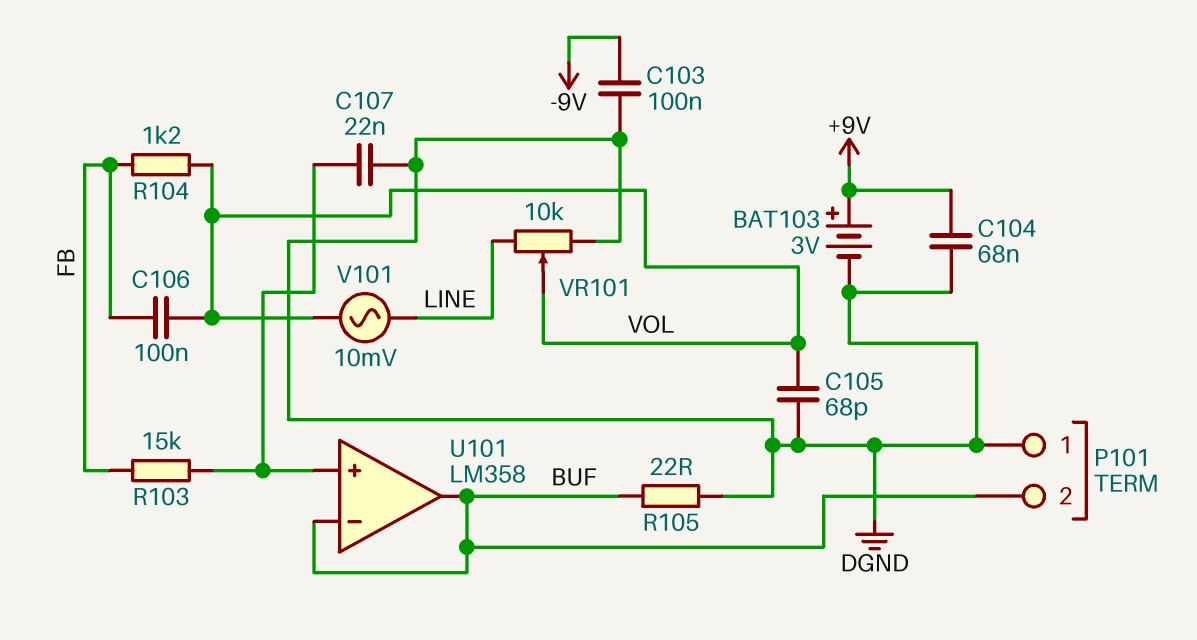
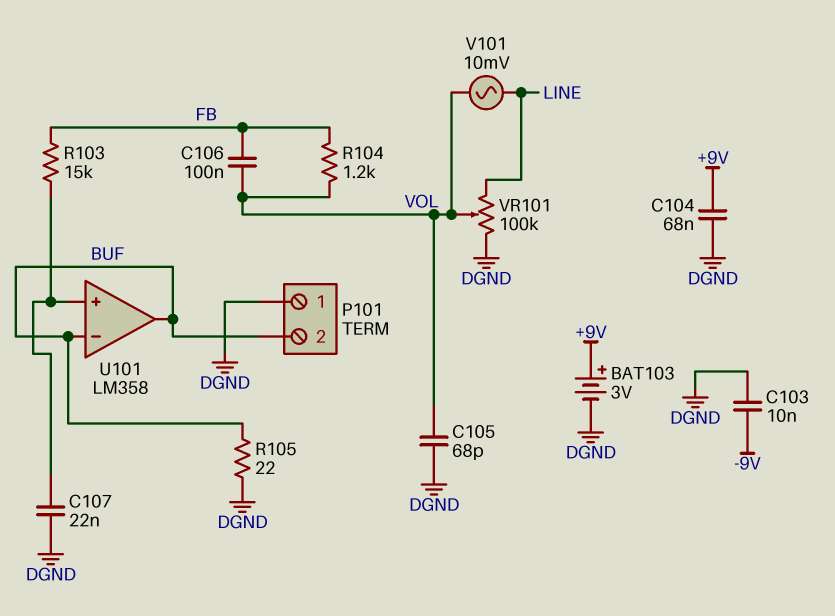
C103: 100nF (-9V, DGND) -> 10nF (-9V, DGND)
VR101: 10k (DGND, LINE, wiper VOL) -> 100k (DGND, LINE, wiper VOL)

